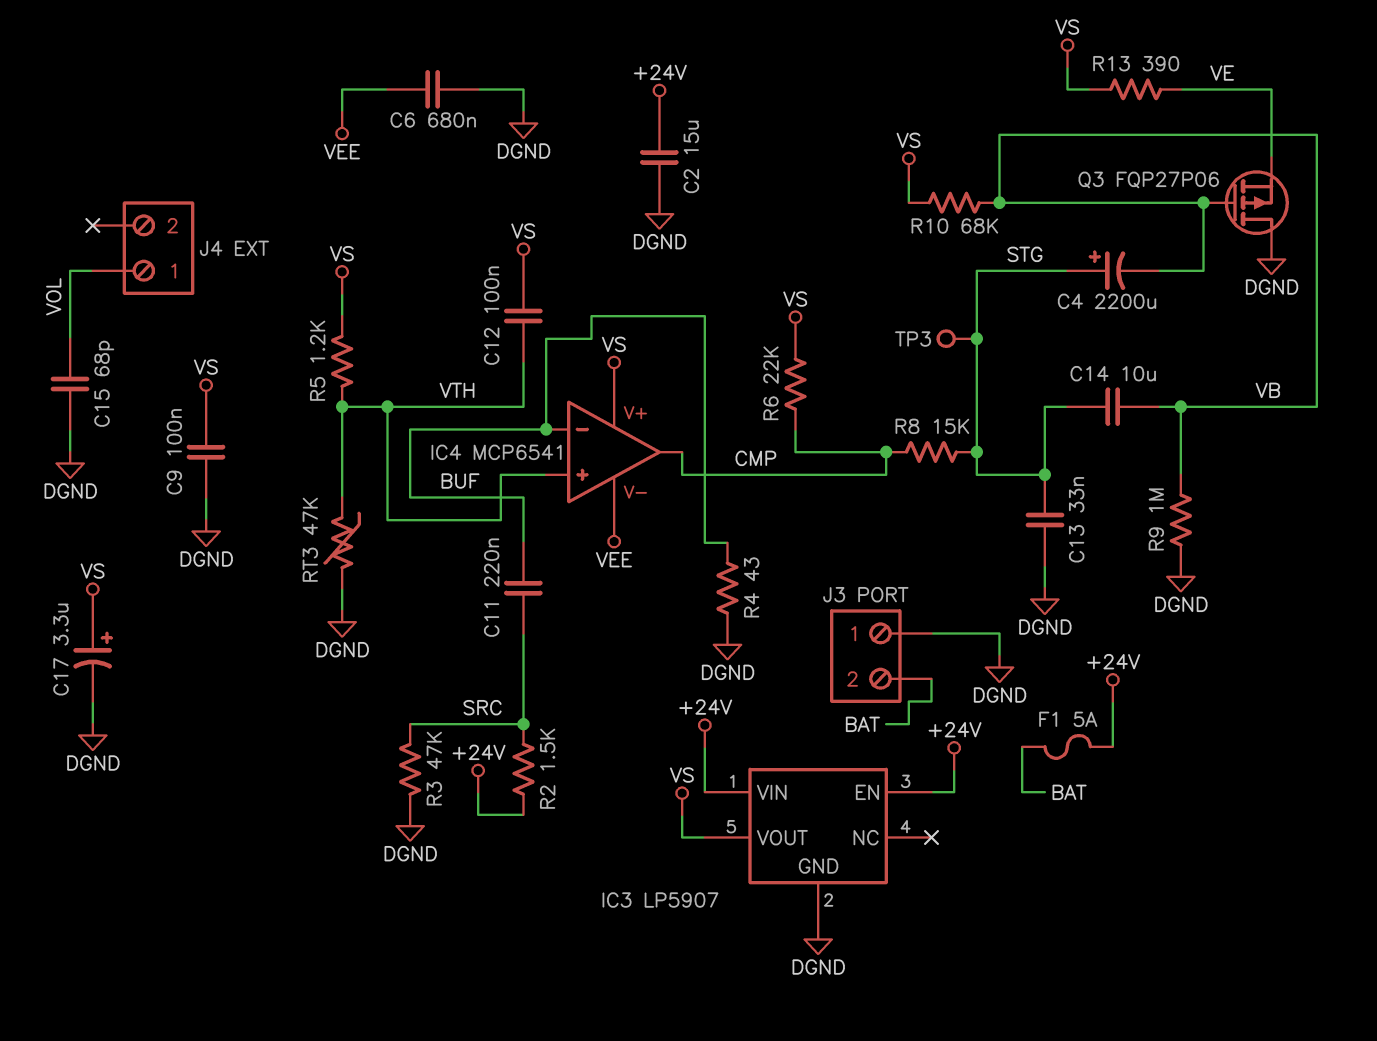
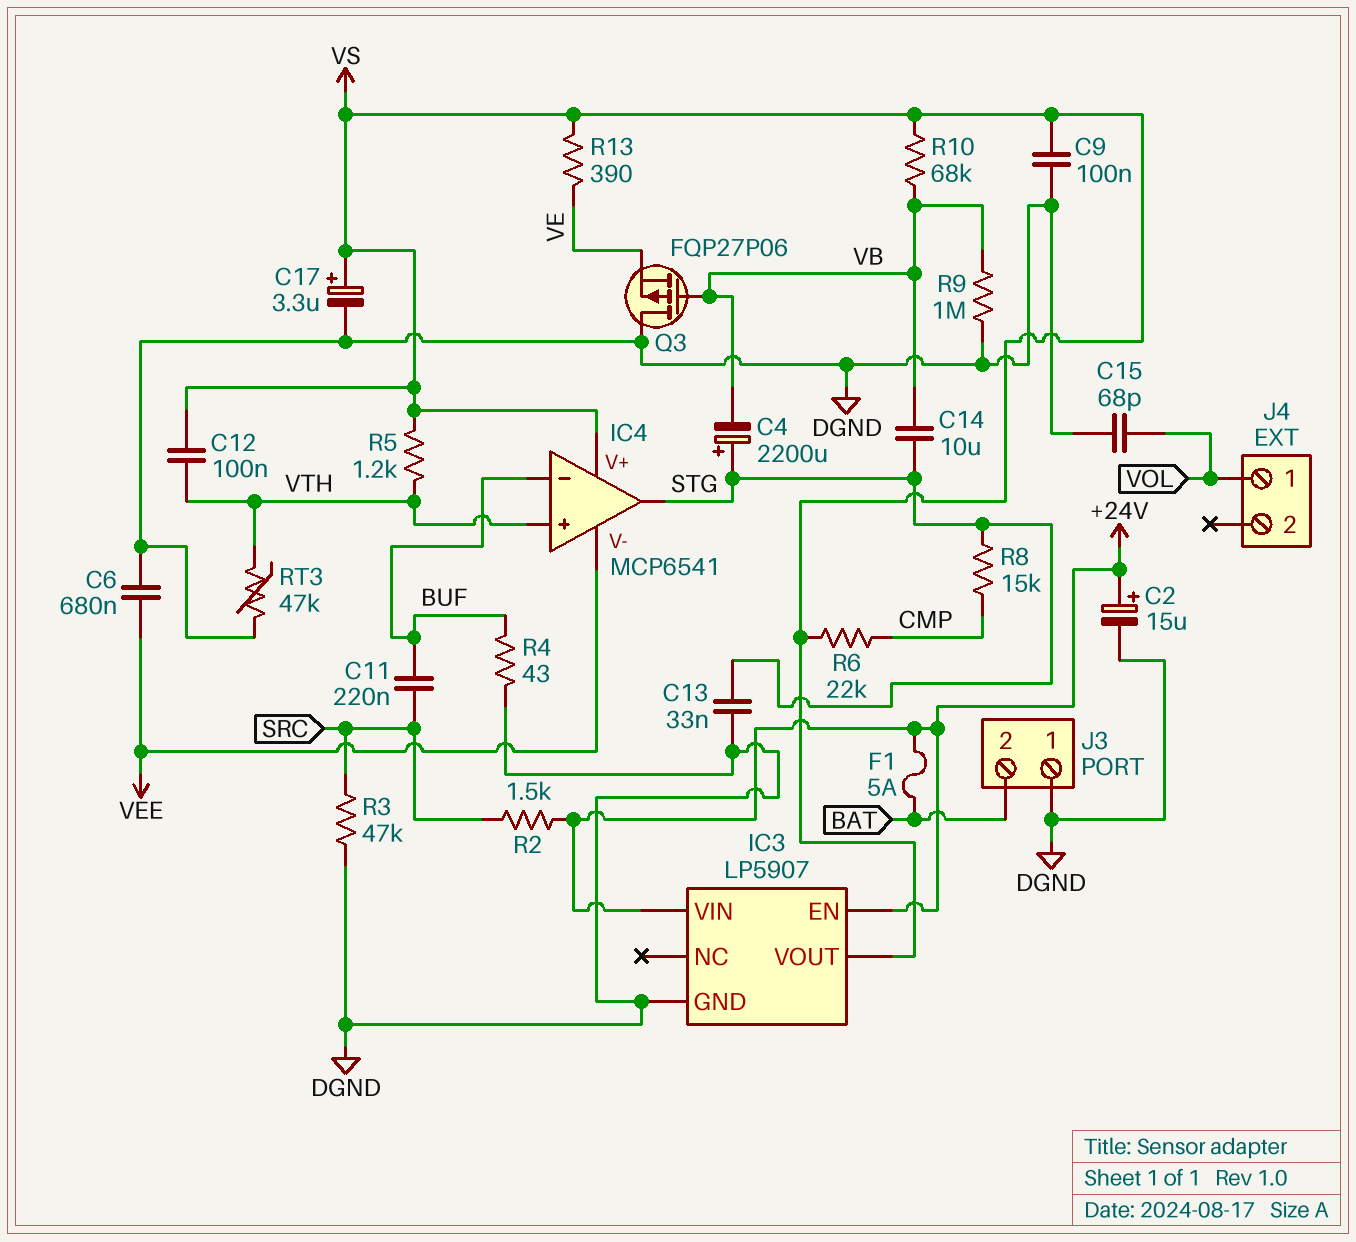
C2: 15uF (+24V, DGND) -> 15uF (plus +24V, minus DGND)
IC4 pin out: CMP -> STG
TP3: test point (STG) -> none

